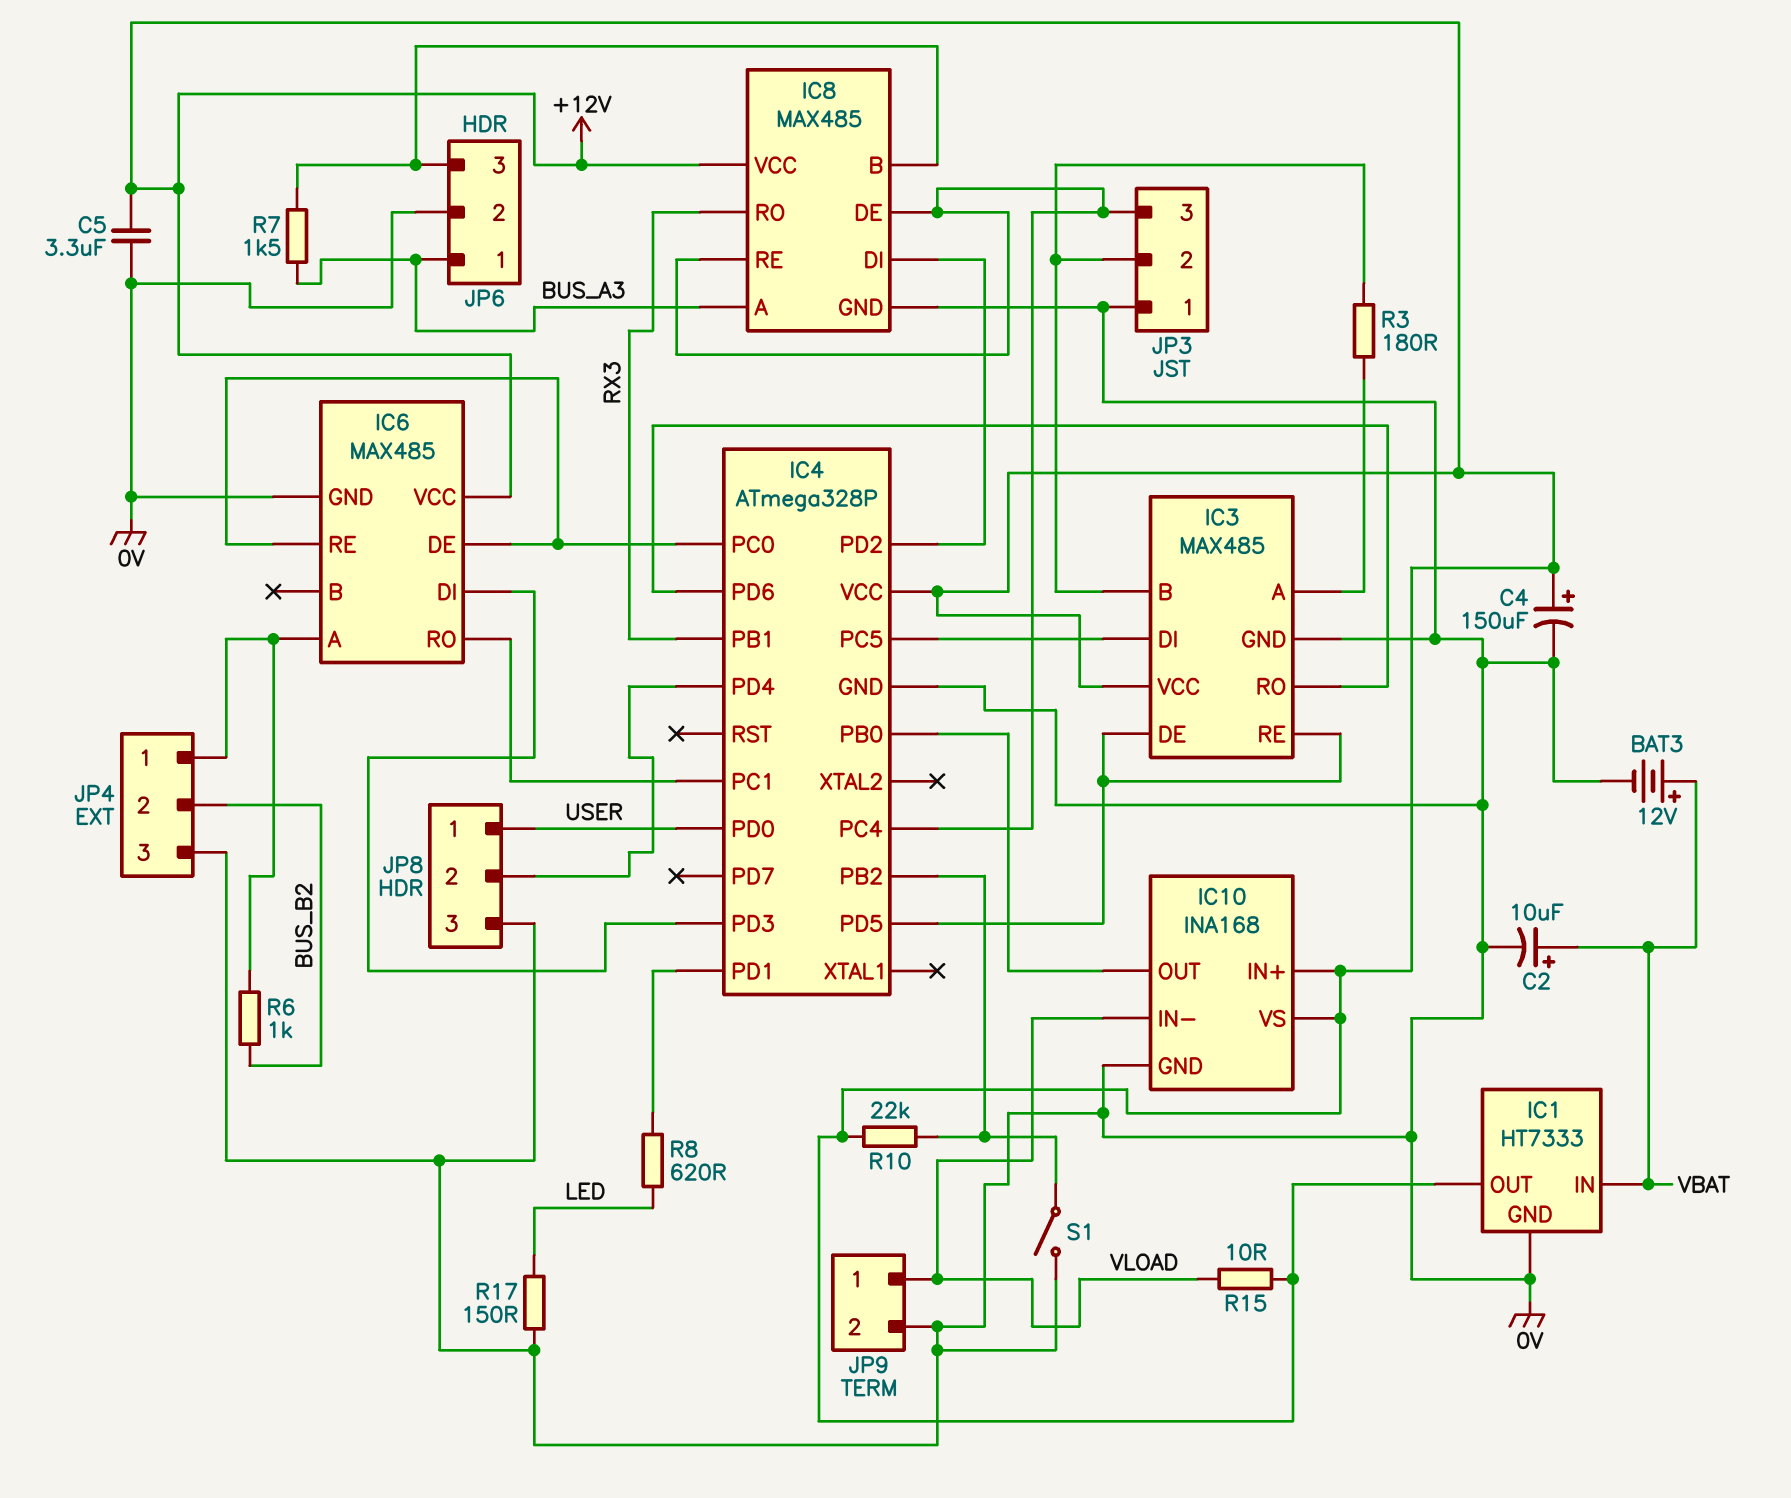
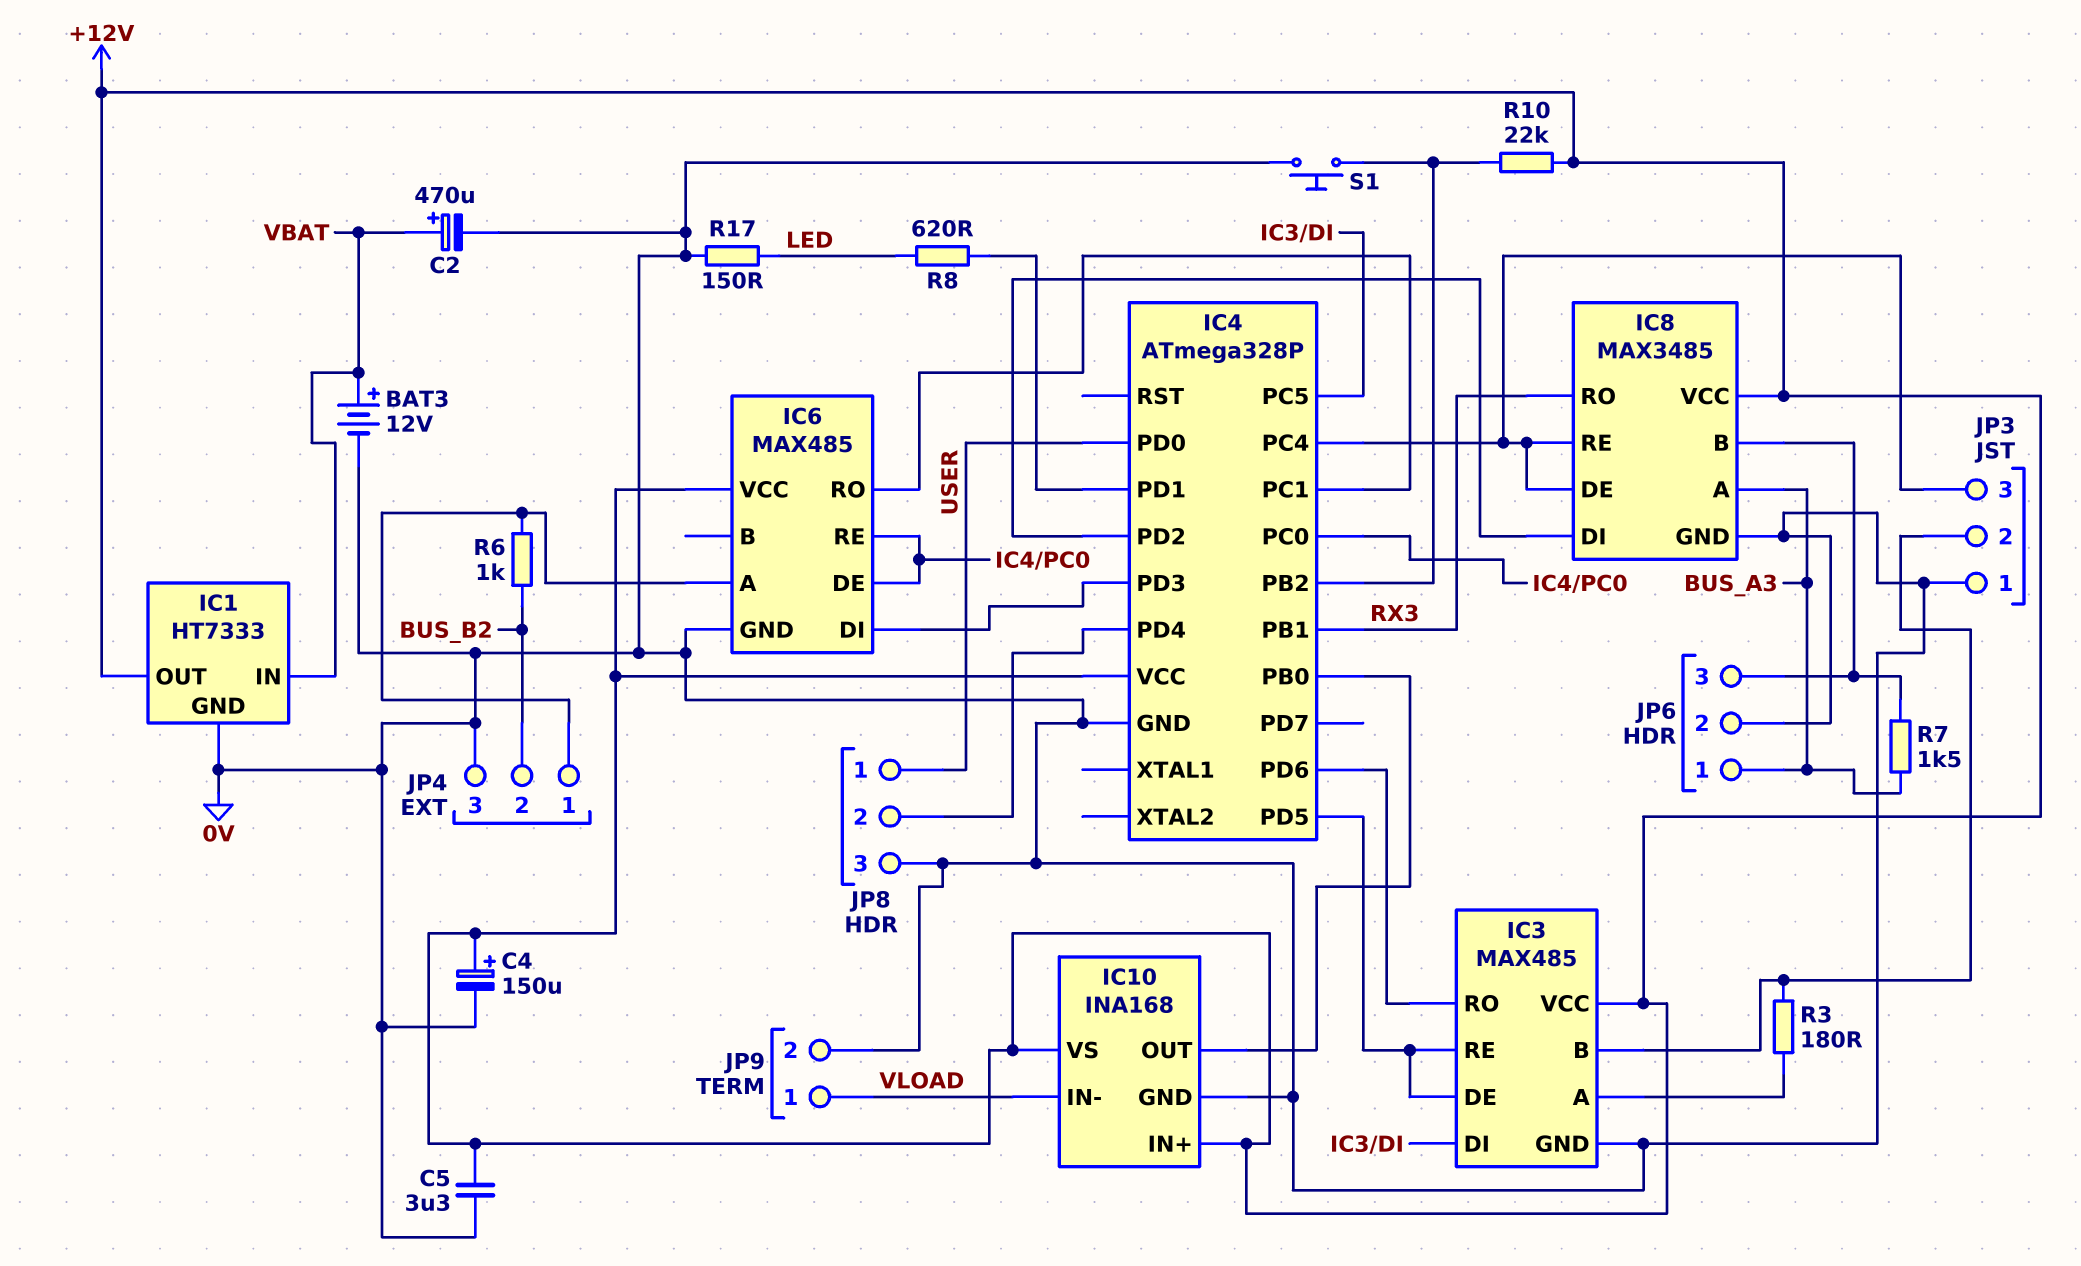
C2: 10uF (plus VBAT, minus 0V) -> 470uF (plus VBAT, minus 0V)
IC8: MAX485 -> MAX3485
R15: 10 (+12V, VLOAD) -> none
S1: switch (0V, IC4/PB2) -> button (0V, IC4/PB2)

